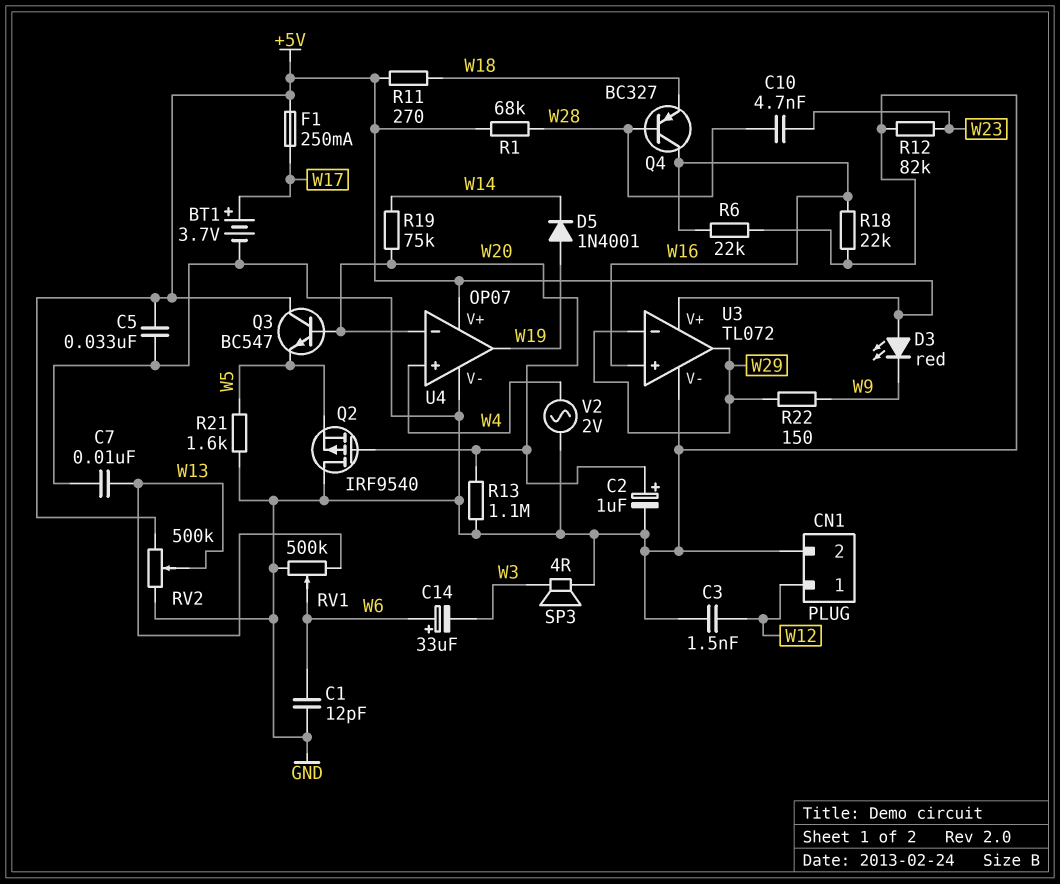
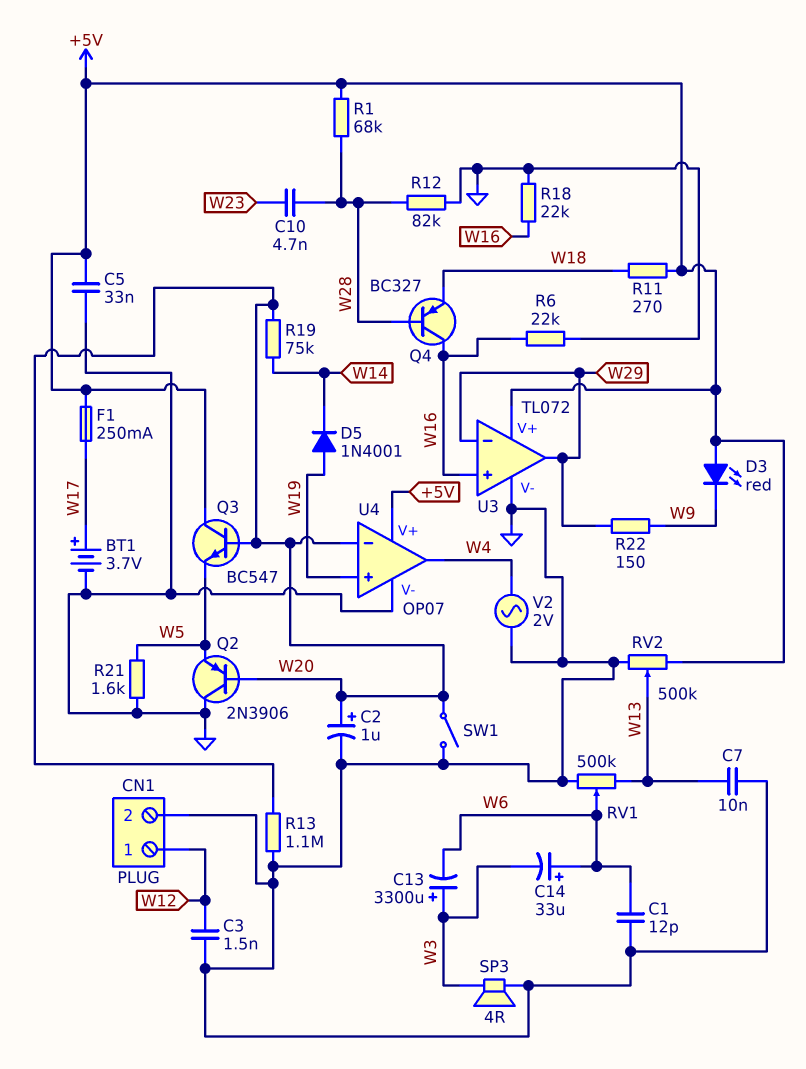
C13: none -> 3300uF (plus W3, minus W6)
Q2: PMOS IRF9540 (G W20, D GND, S W5) -> PNP 2N3906 (B W20, C GND, E W5)
R12: 82k (GND, W23) -> 82k (GND, W28)
SW1: none -> switch (GND, W20)
U4 pin in+: W4 -> W19
U4 pin out: W19 -> W4

